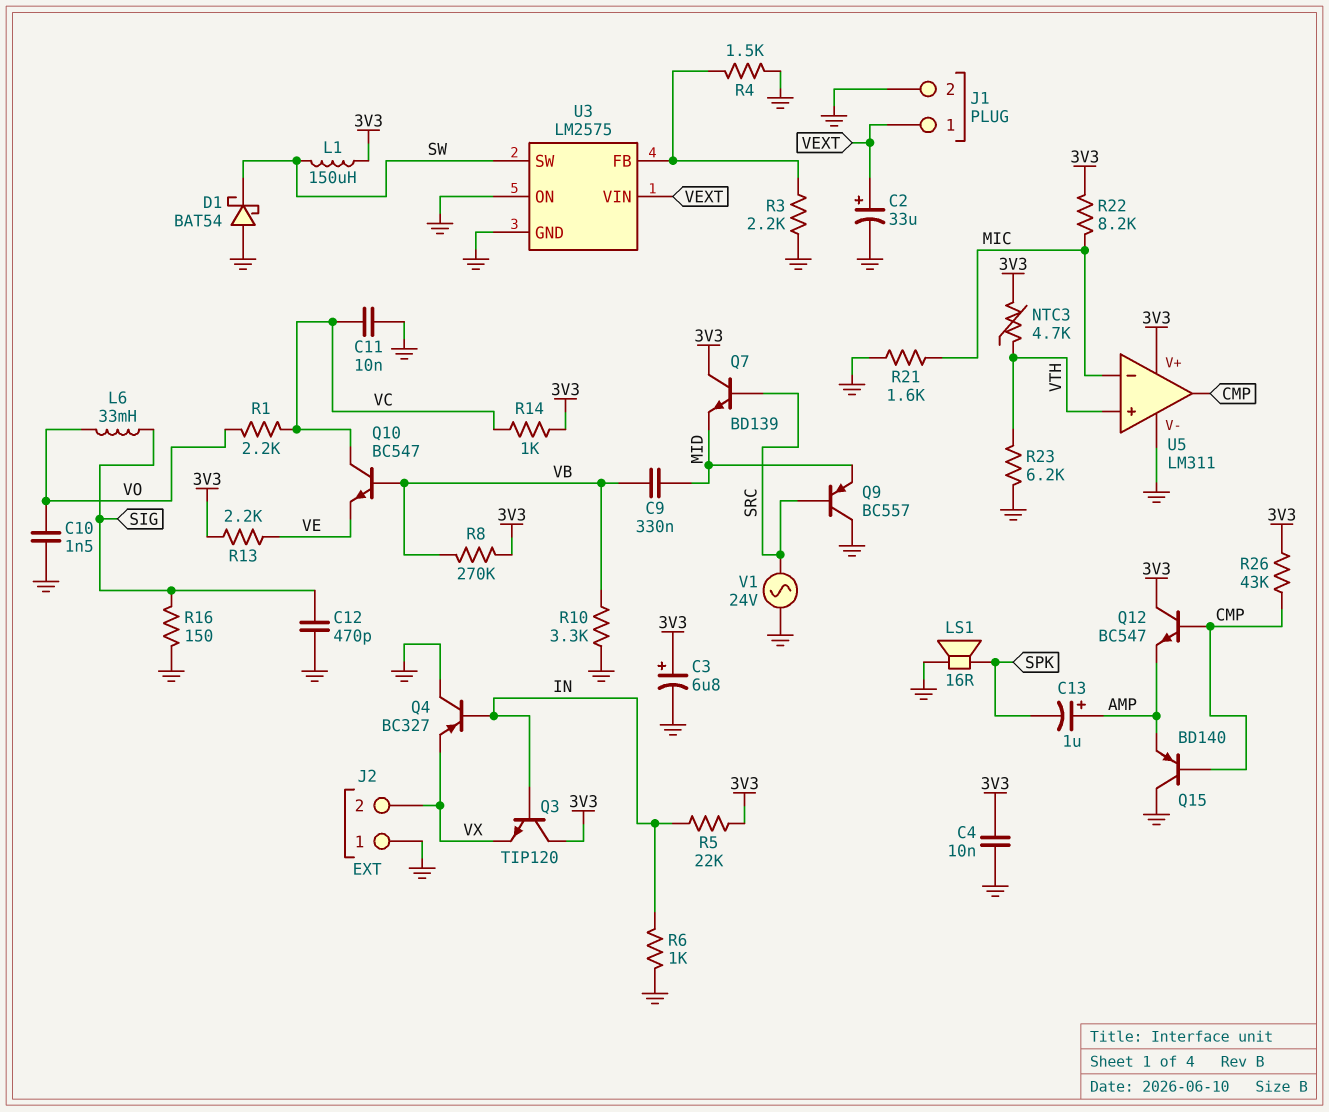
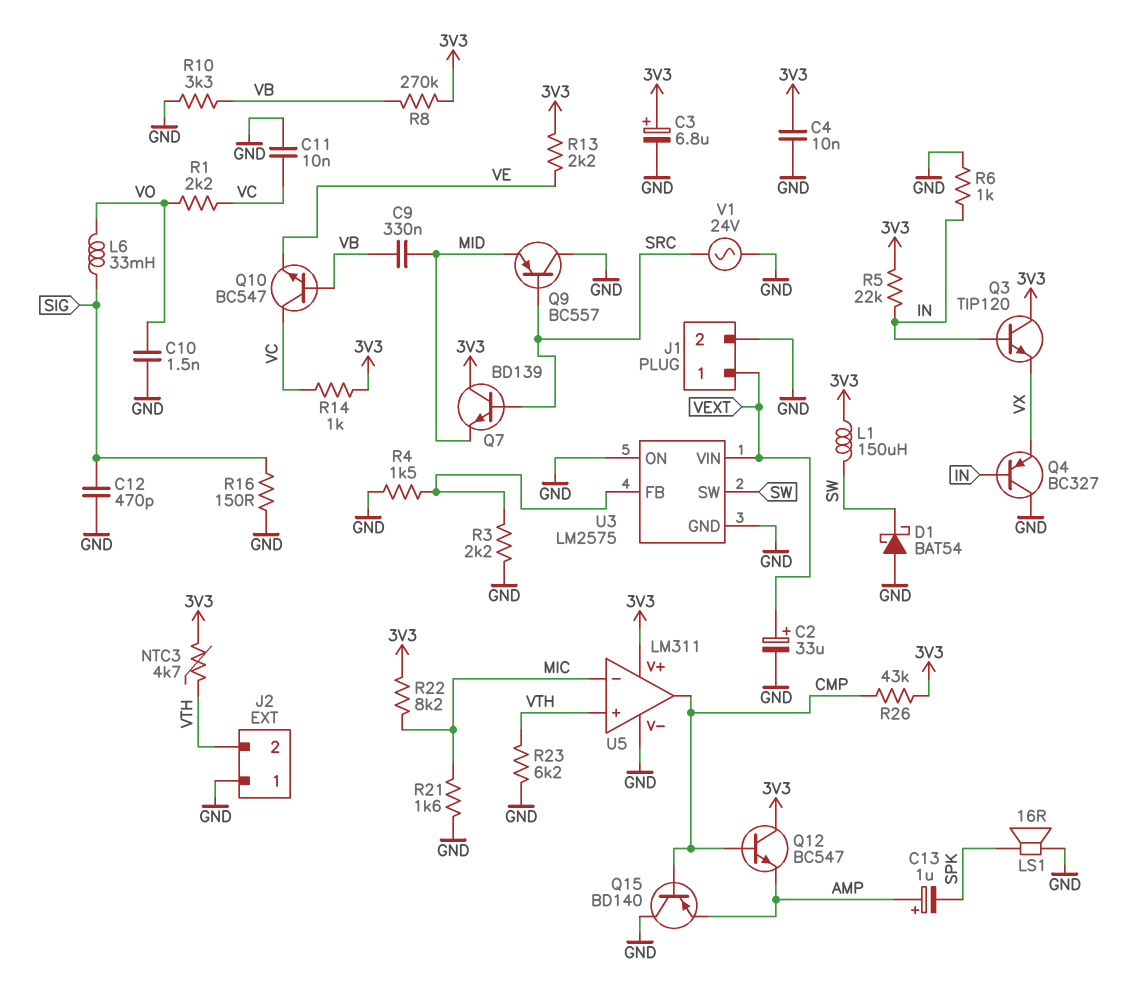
J2 pin 2: VX -> VTH

